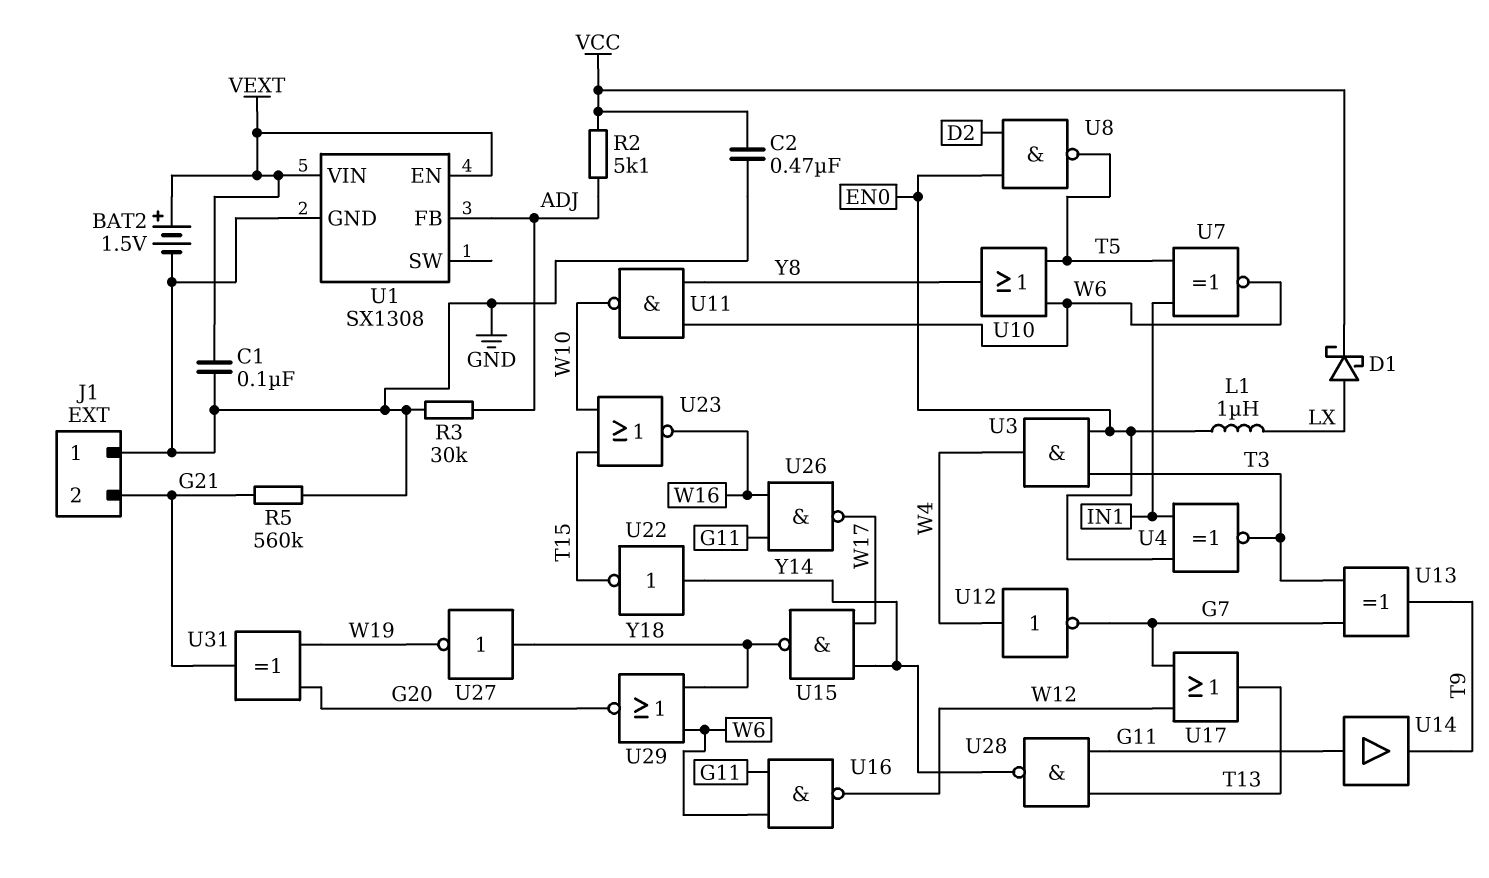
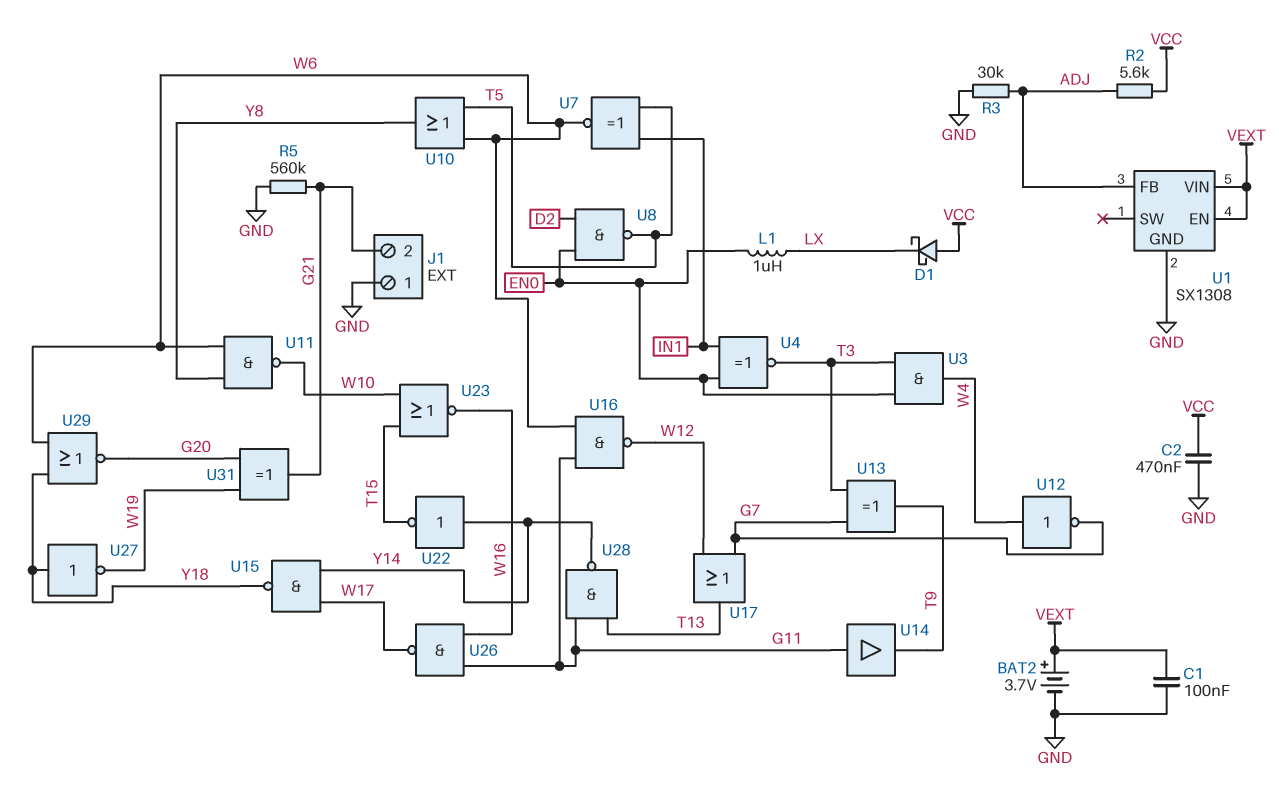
BAT2: 1.5V (plus VEXT, minus GND) -> 3.7V (plus VEXT, minus GND)
D1: schottky (A LX, K VCC) -> schottky (A VCC, K LX)
R2: 5.1k (ADJ, VCC) -> 5.6k (ADJ, VCC)

